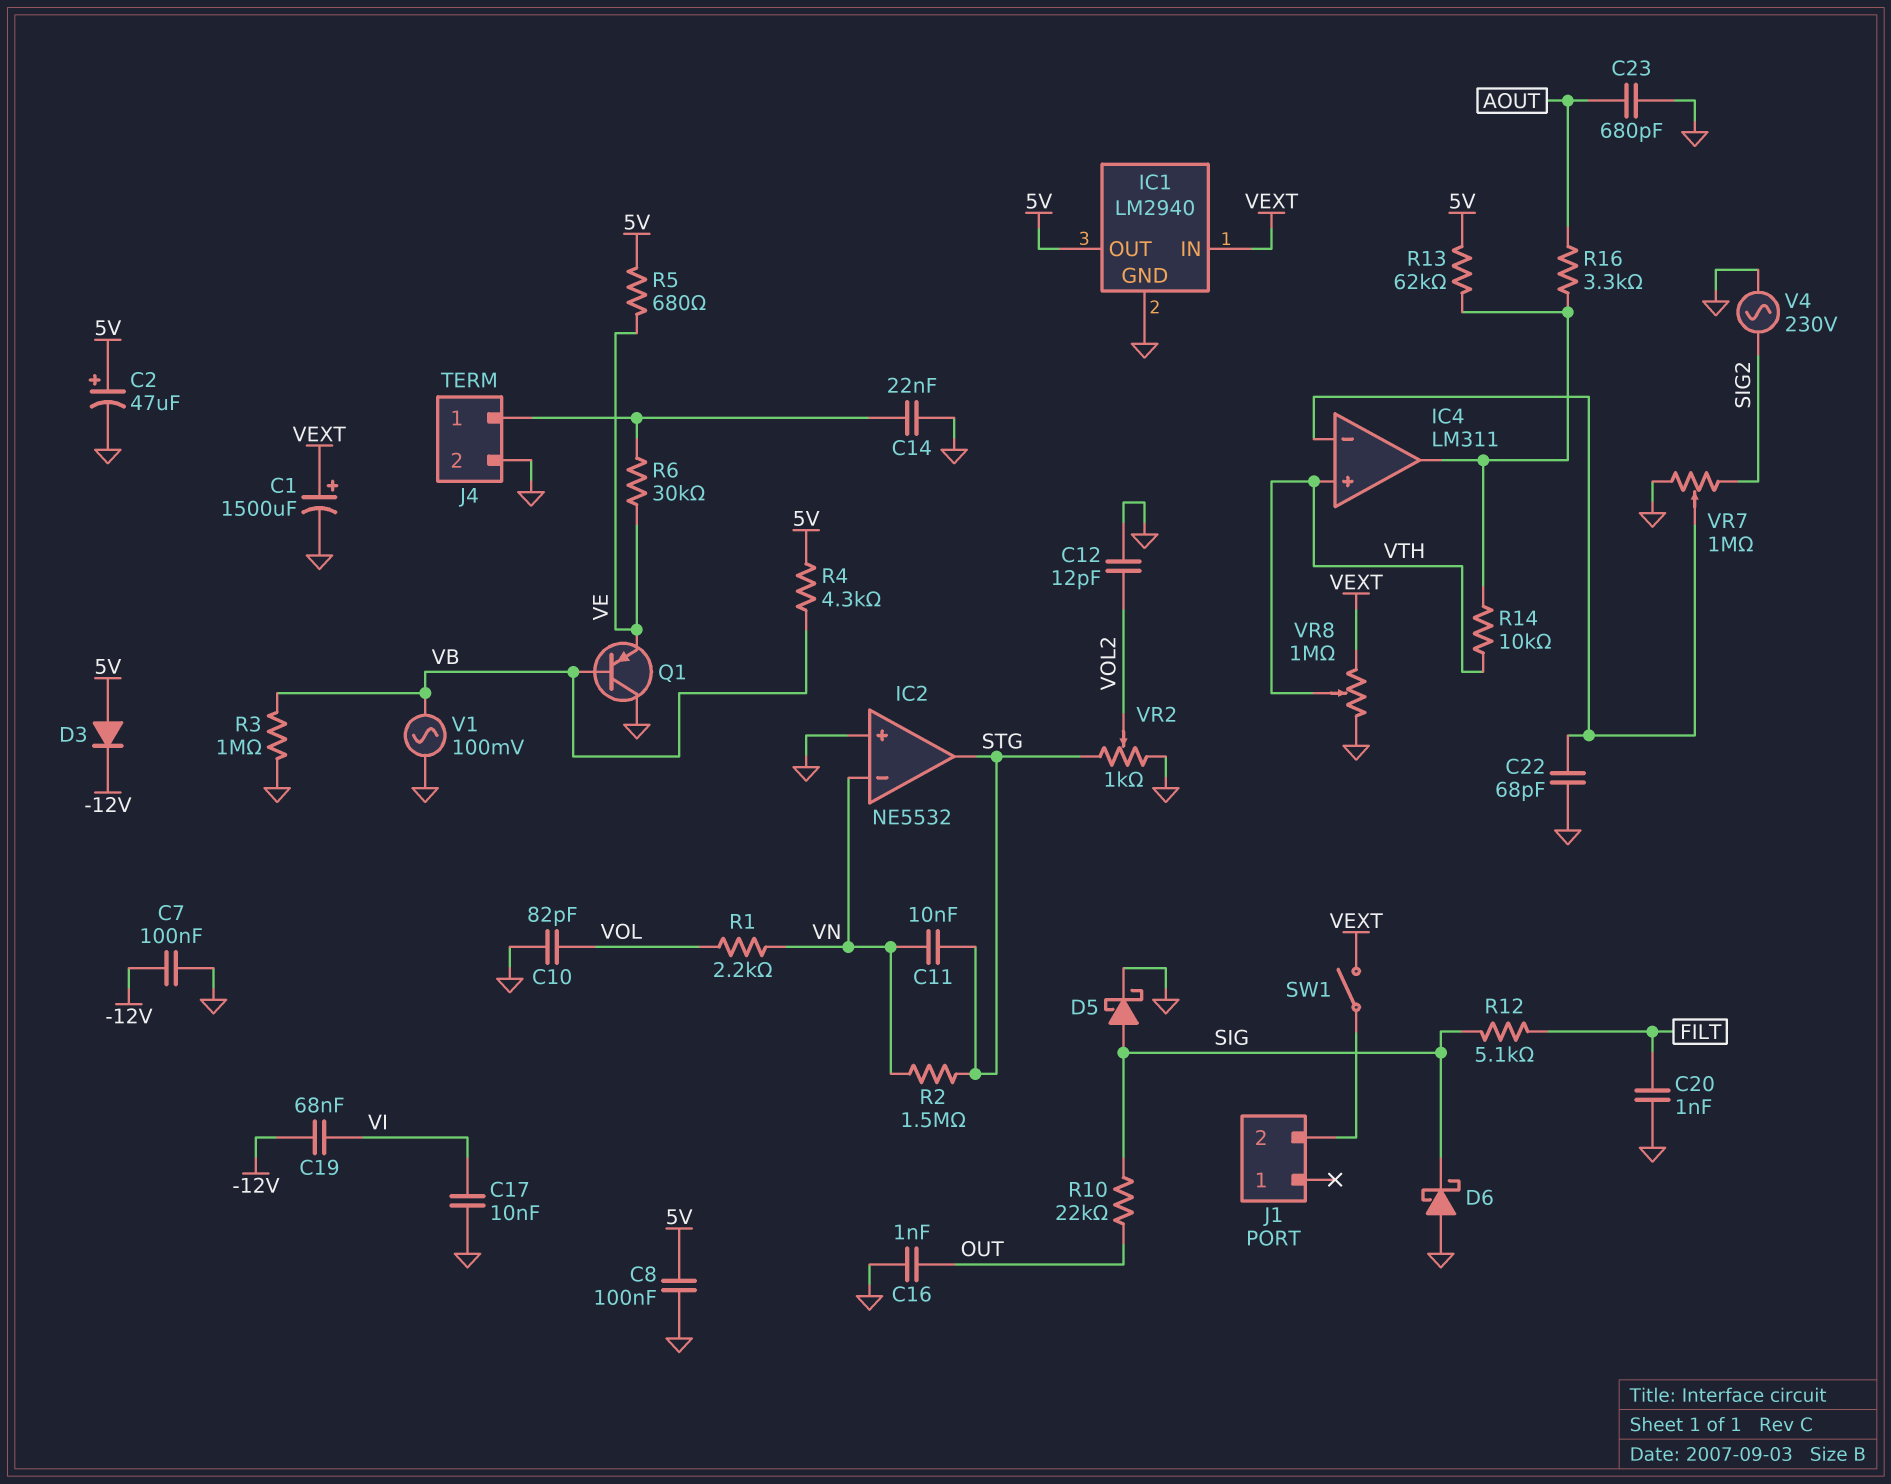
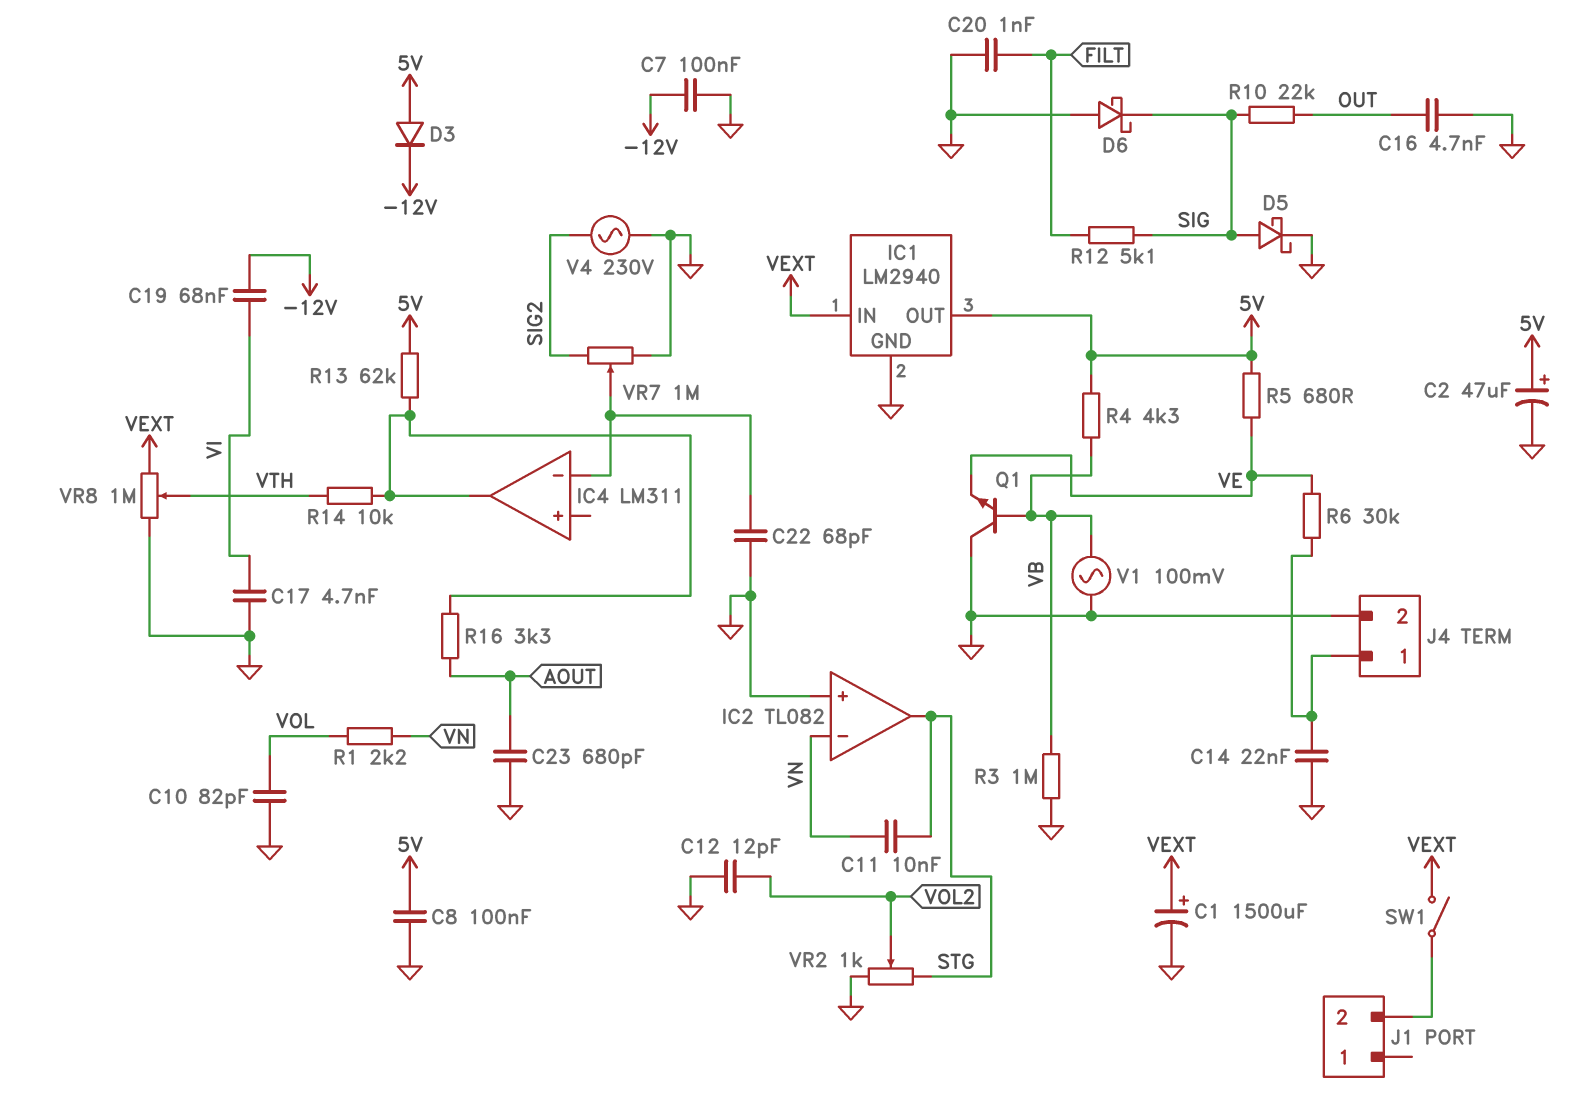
C16: 1nF (GND, OUT) -> 4.7nF (GND, OUT)
C17: 10nF (GND, VI) -> 4.7nF (GND, VI)
IC2: NE5532 -> TL082
IC4 pin in+: VTH -> none
Q1: PNP (B VB, C GND, E VE) -> NPN (B VB, C GND, E VE)
R2: 1.5M (STG, VN) -> none

